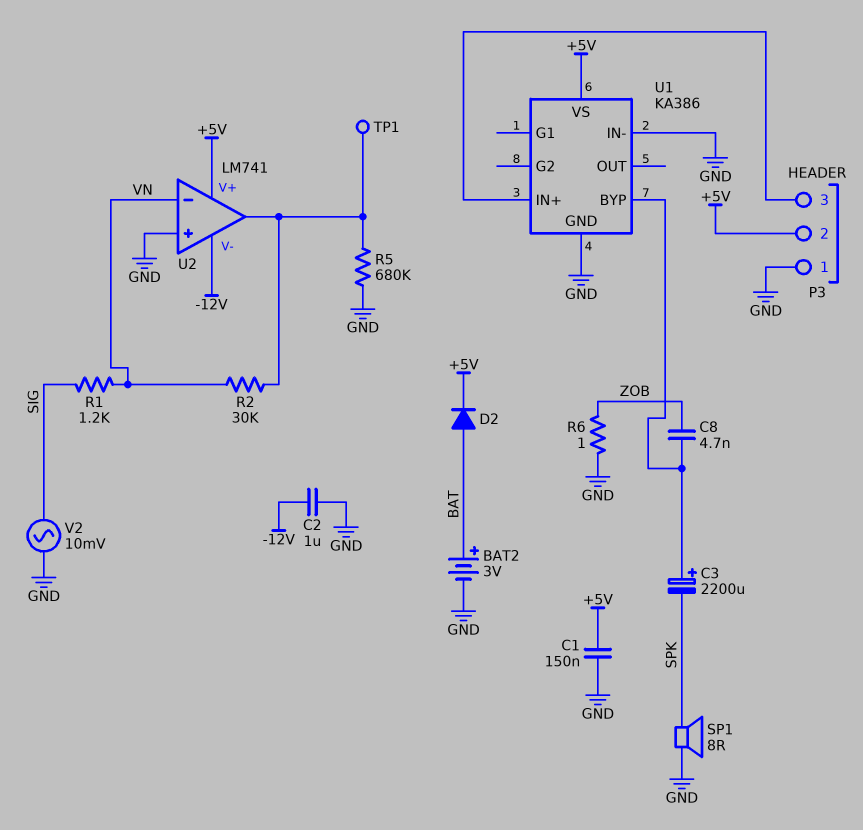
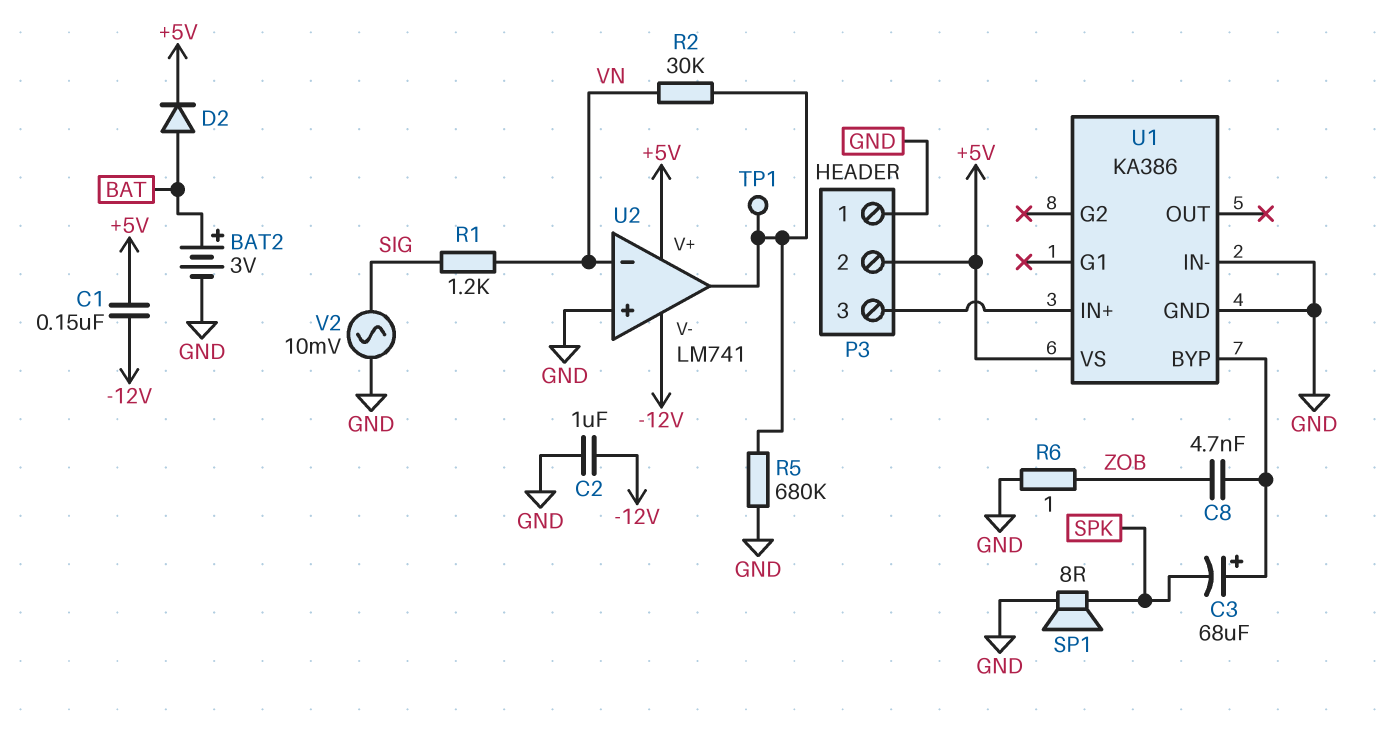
C1: 150nF (+5V, GND) -> 150nF (+5V, -12V)
C3: 2200uF (plus U1/BYP, minus SPK) -> 68uF (plus U1/BYP, minus SPK)

